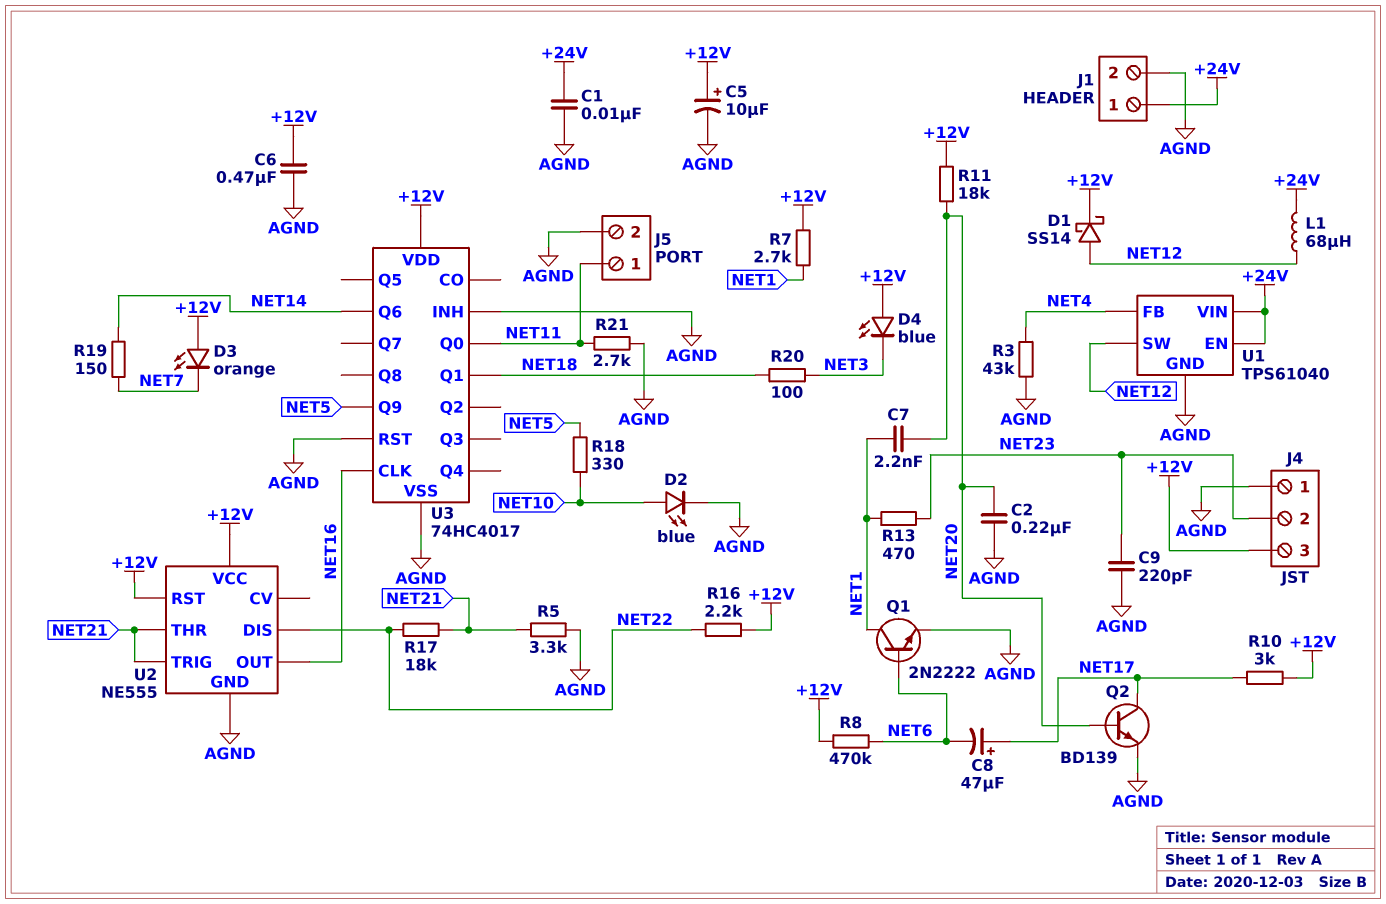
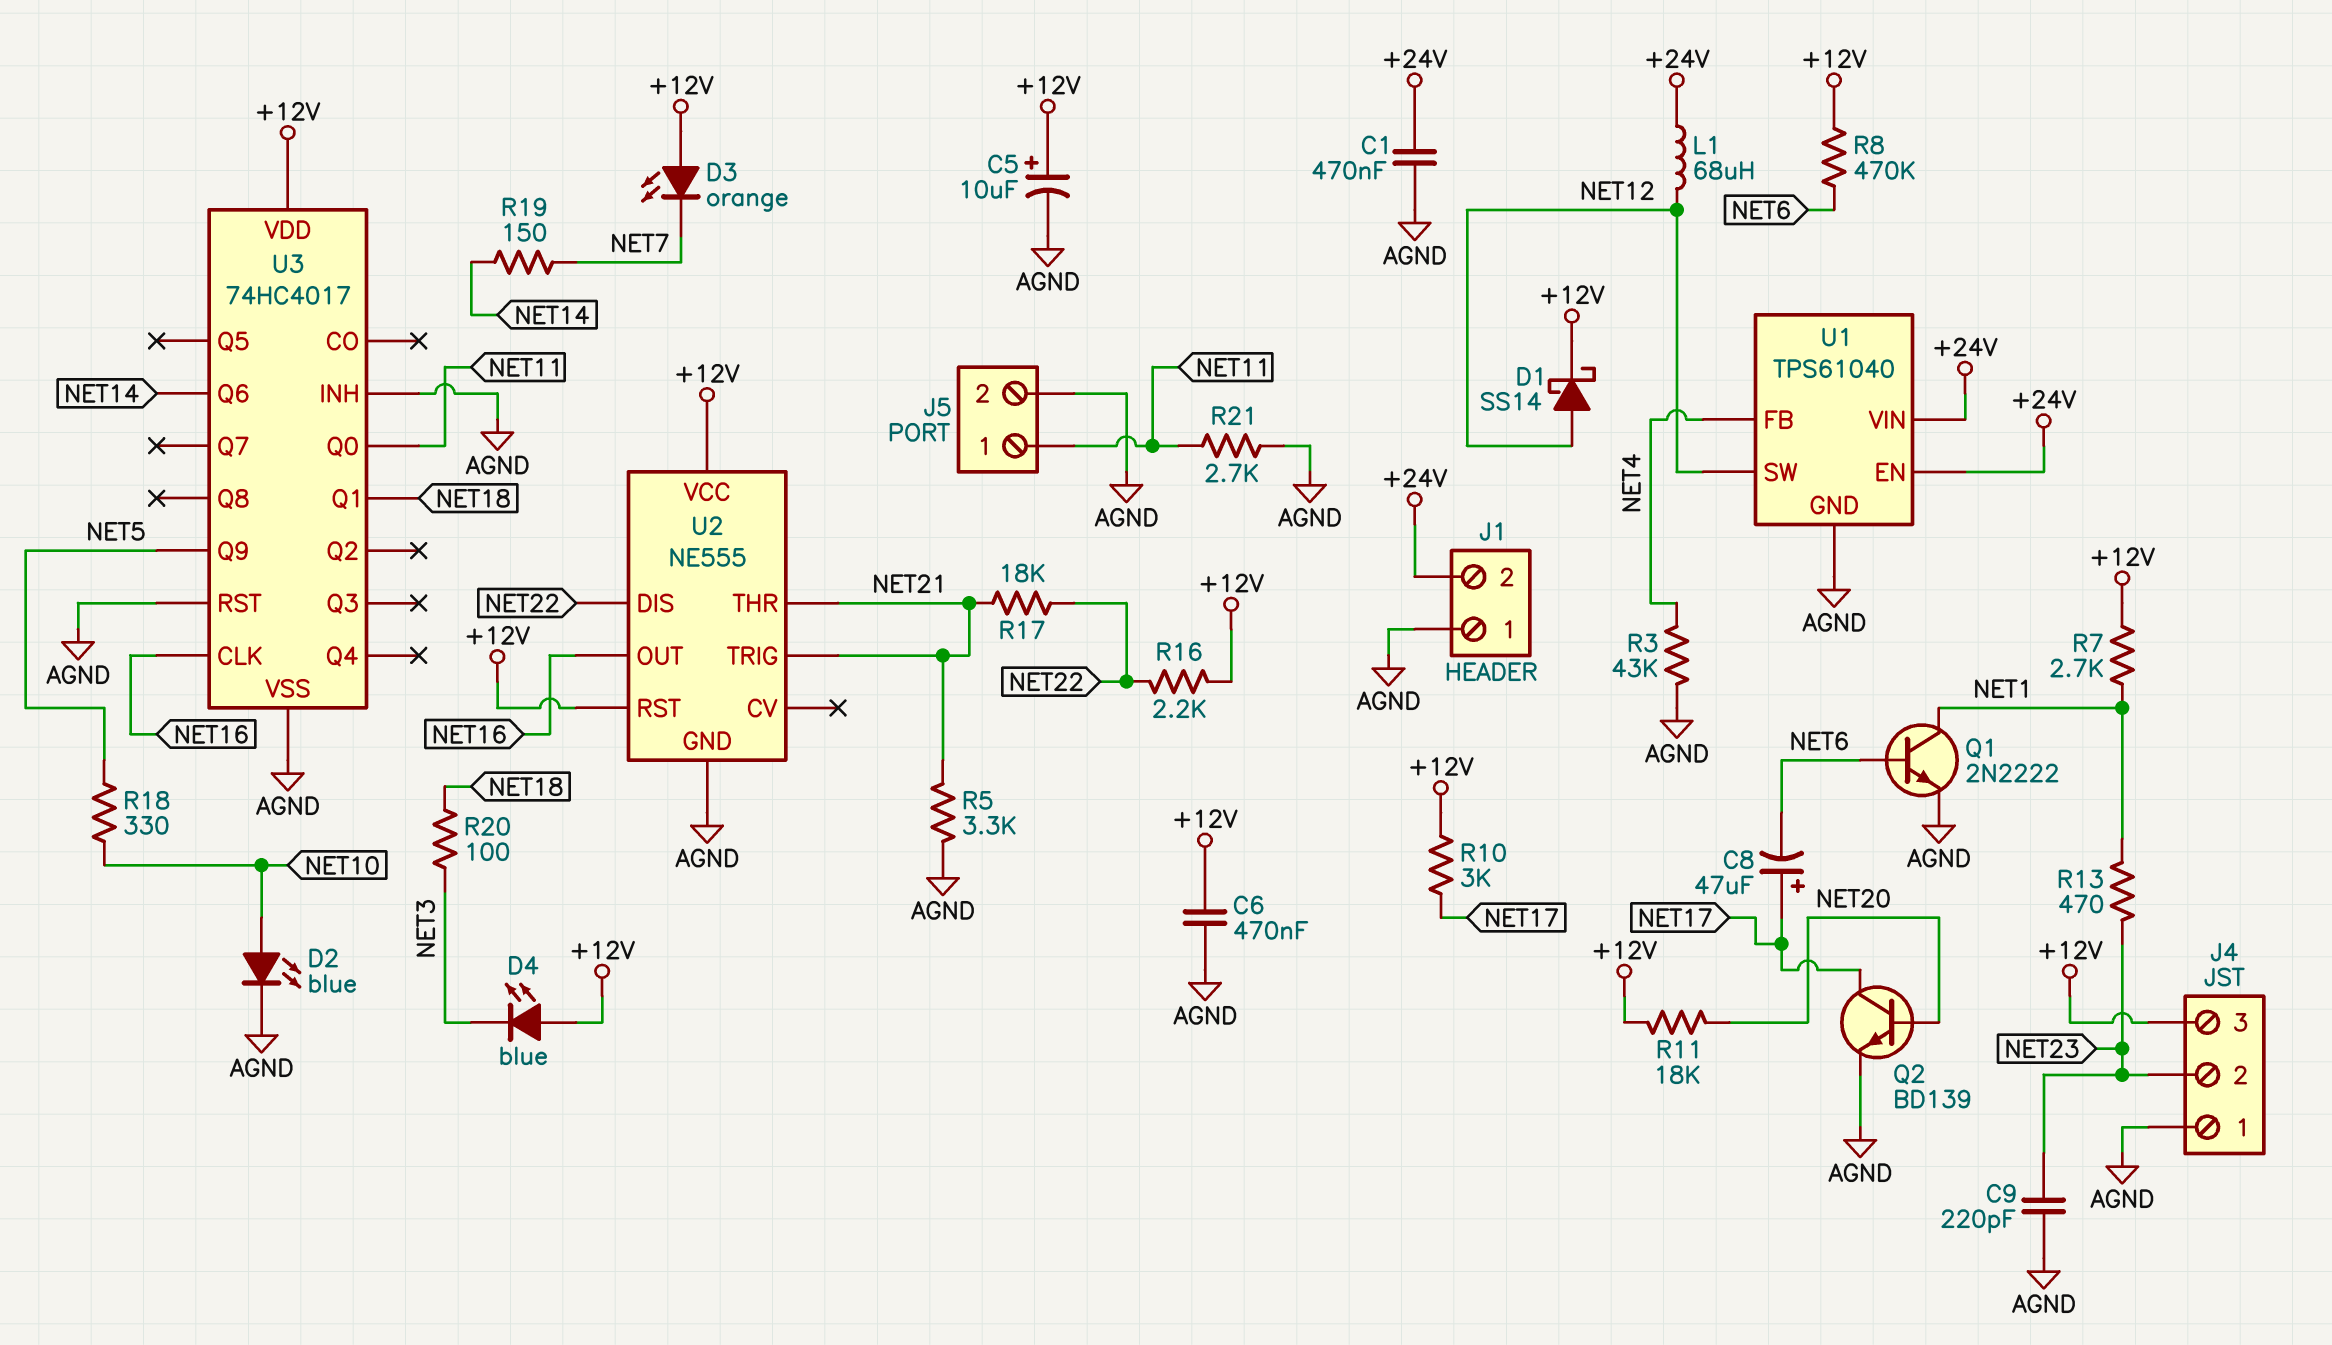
C1: 10nF (+24V, AGND) -> 470nF (+24V, AGND)
C2: 220nF (AGND, NET20) -> none
C7: 2.2nF (NET1, NET20) -> none
J1 pin 1: +24V -> AGND
J1 pin 2: AGND -> +24V

